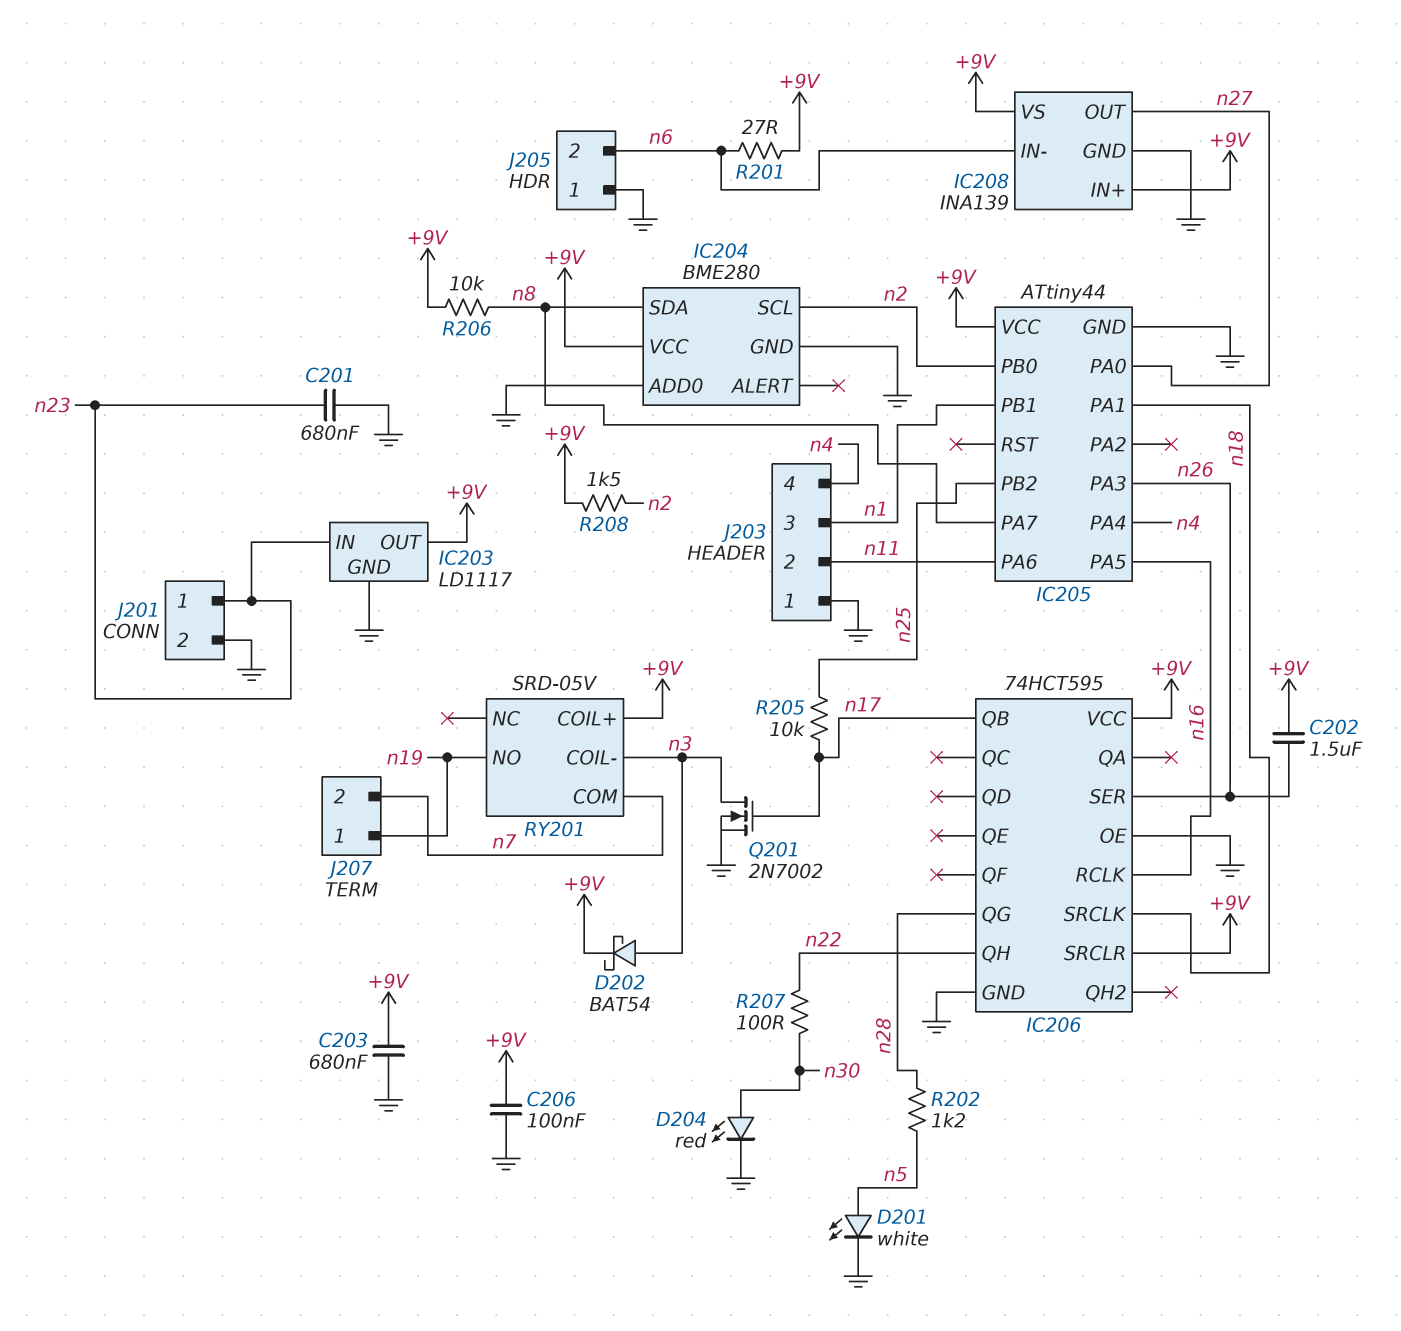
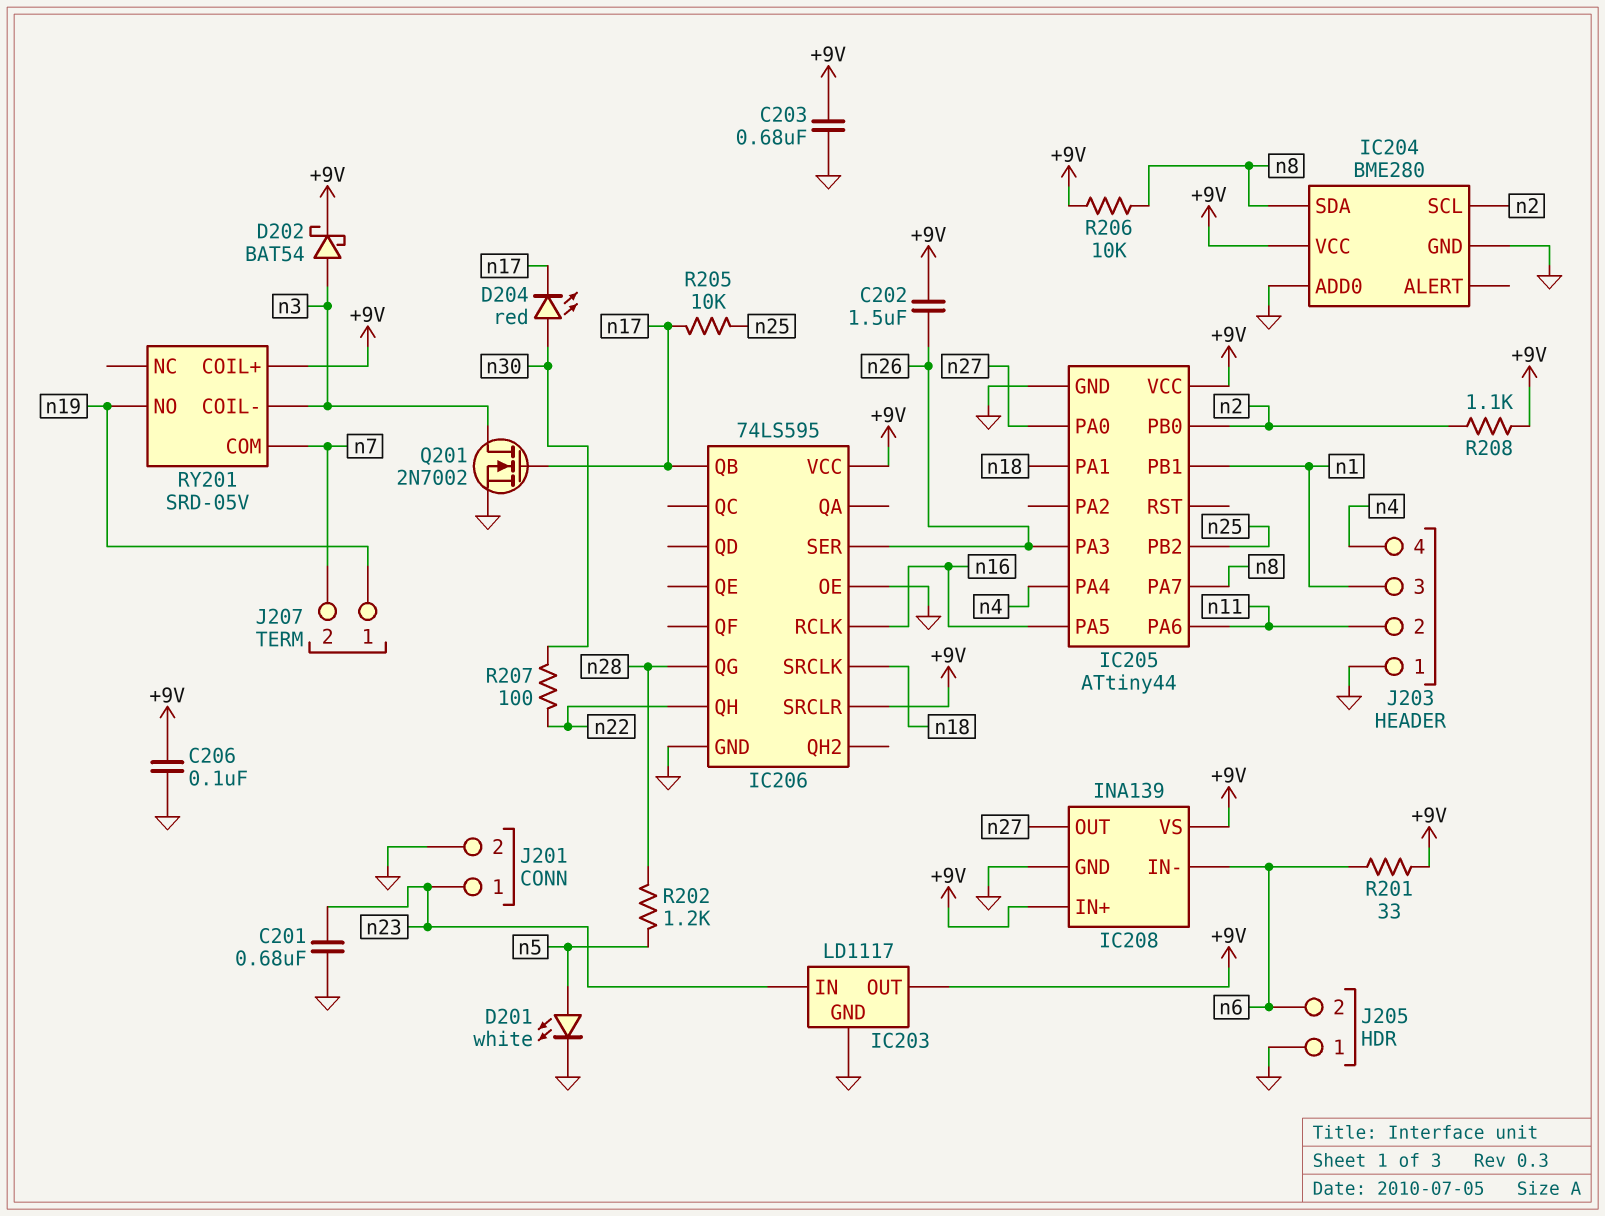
D204: LED red (A n30, K GND) -> LED red (A n30, K n17)
IC206: 74HCT595 -> 74LS595
R201: 27 (+9V, n6) -> 33 (+9V, n6)
R208: 1.5k (+9V, n2) -> 1.1k (+9V, n2)

